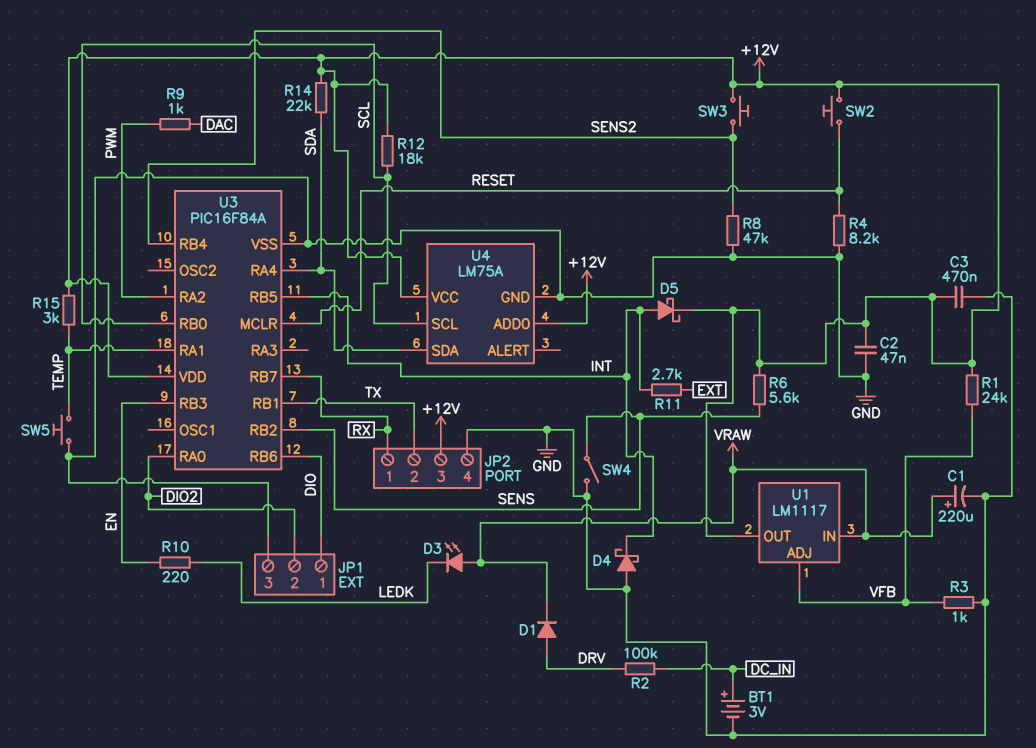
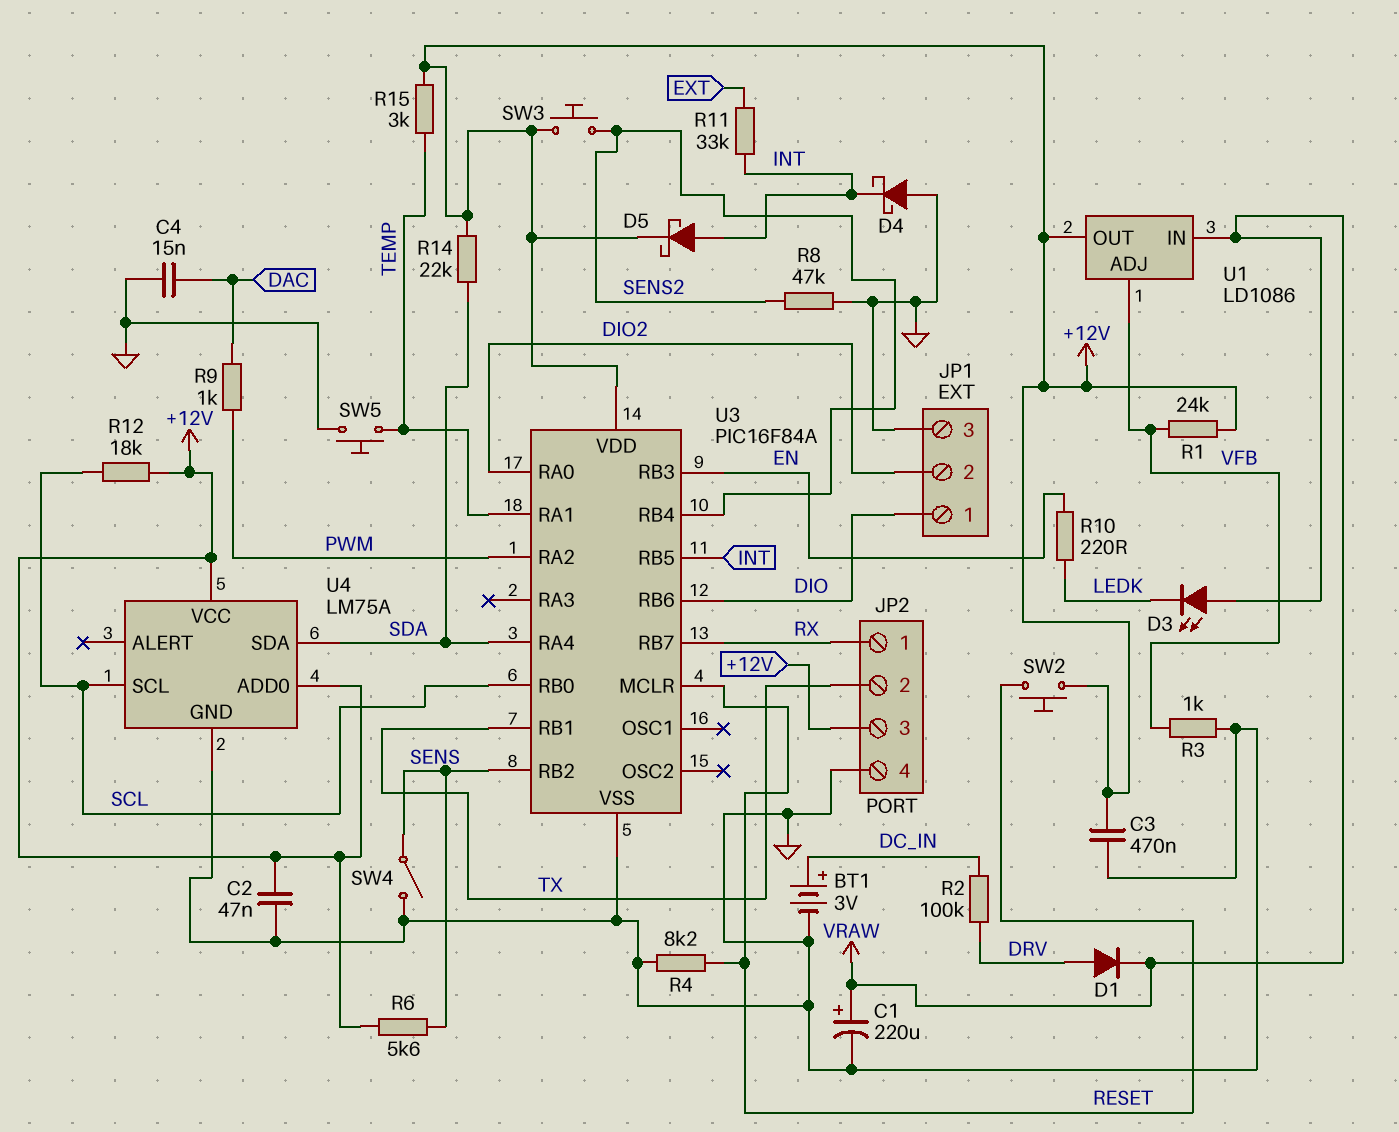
C4: none -> 15nF (DAC, GND)
R11: 2.7k (EXT, INT) -> 33k (EXT, INT)
U1: LM1117 -> LD1086

